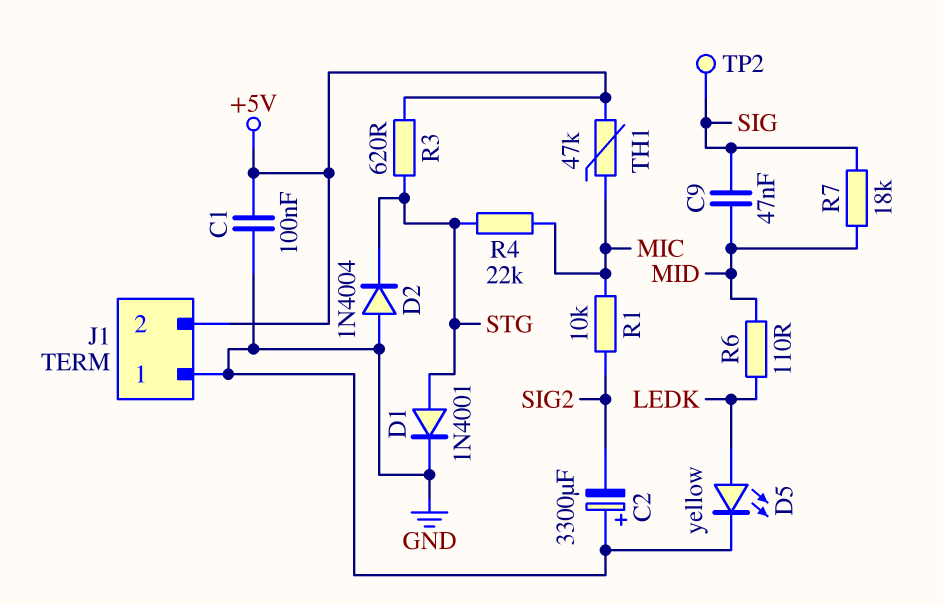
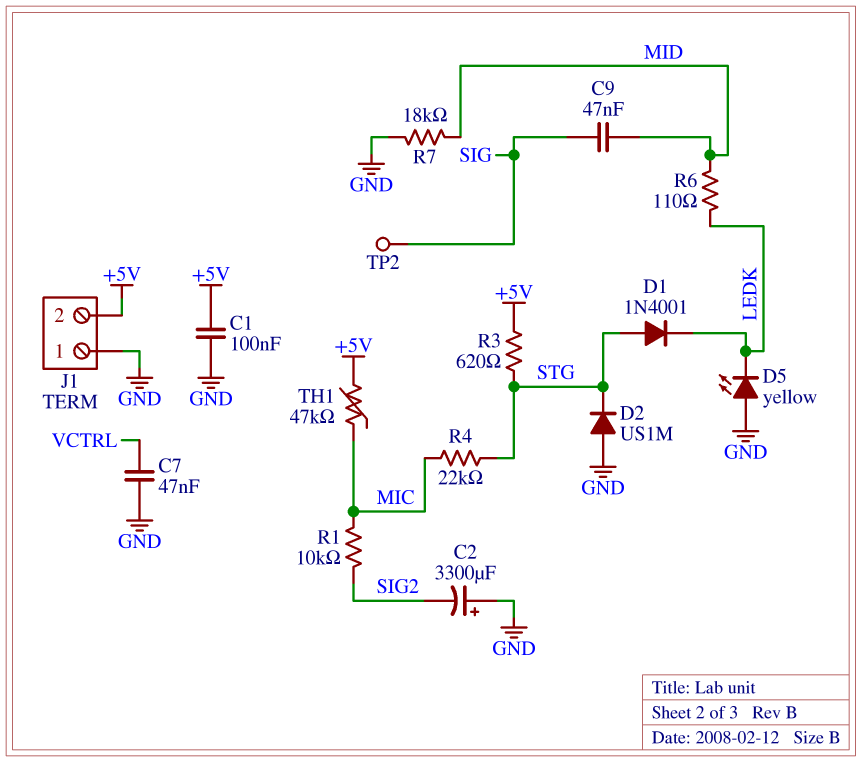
C7: none -> 47nF (GND, VCTRL)
D1: diode 1N4001 (A STG, K GND) -> diode 1N4001 (A STG, K LEDK)
D2: diode 1N4004 (A GND, K STG) -> diode US1M (A GND, K STG)
D5: LED yellow (A LEDK, K GND) -> LED yellow (A GND, K LEDK)
R7: 18k (MID, SIG) -> 18k (GND, MID)

